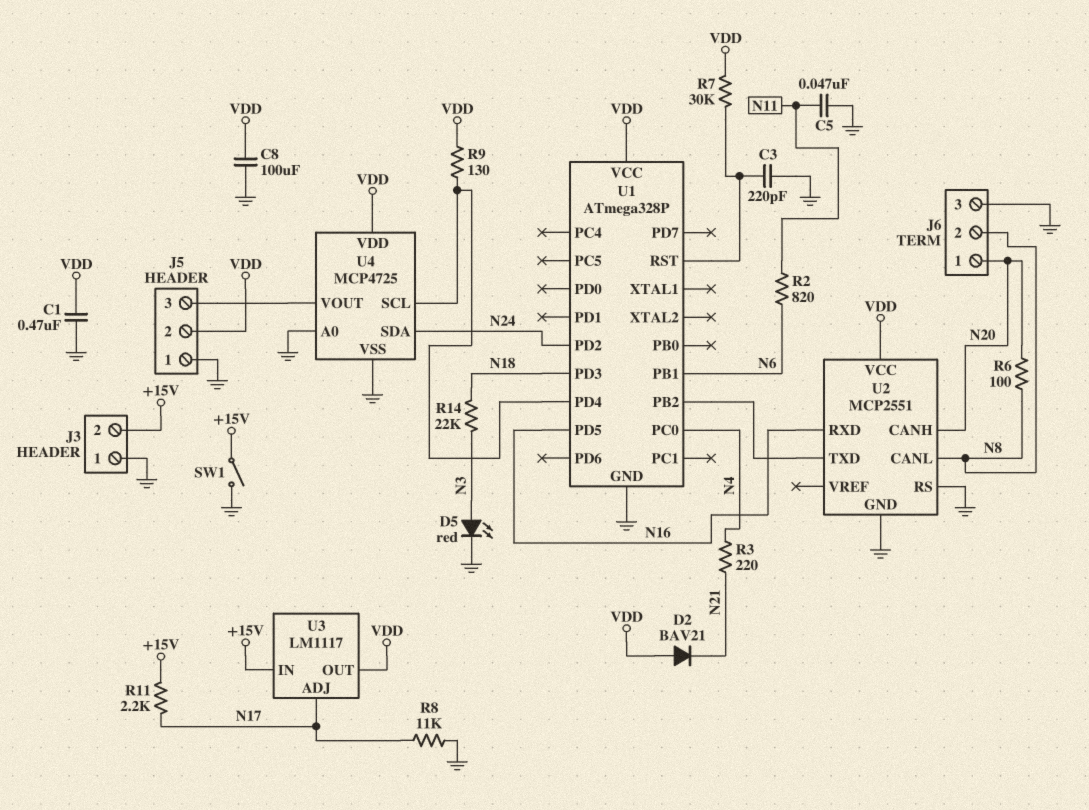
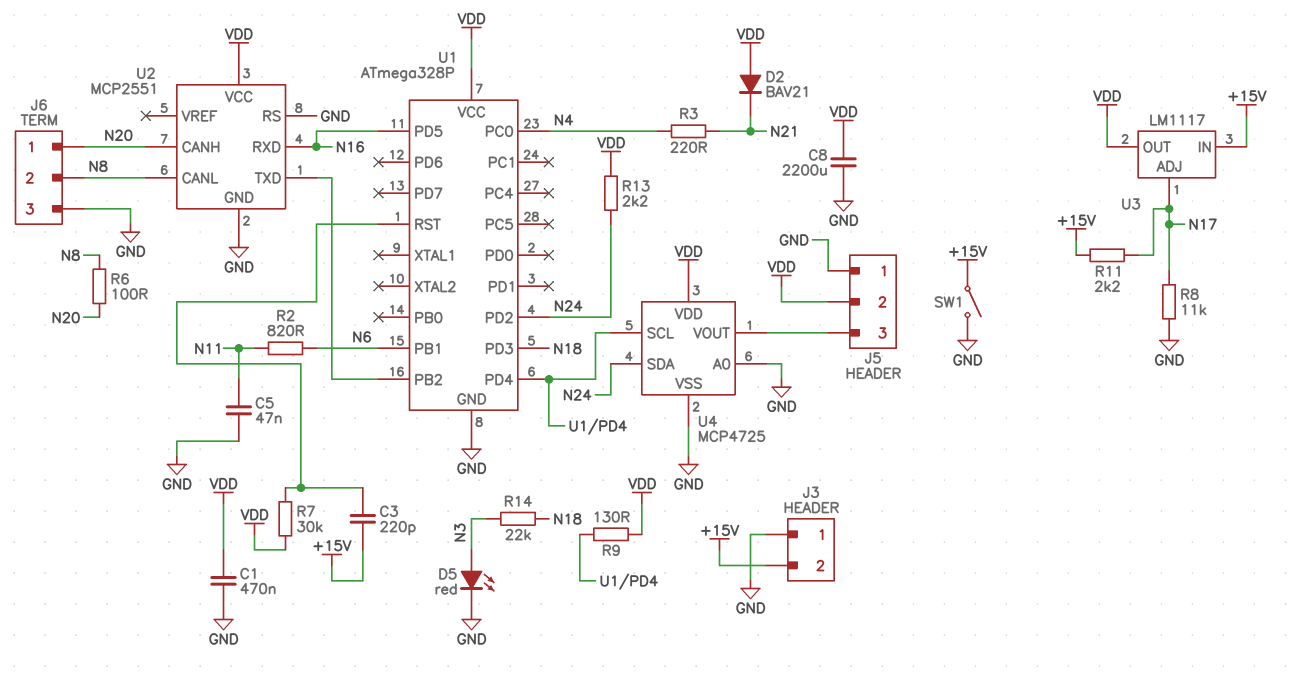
C3: 220pF (GND, U1/RST) -> 220pF (+15V, U1/RST)
C8: 100uF (GND, VDD) -> 2200uF (GND, VDD)
R13: none -> 2.2k (N24, VDD)

